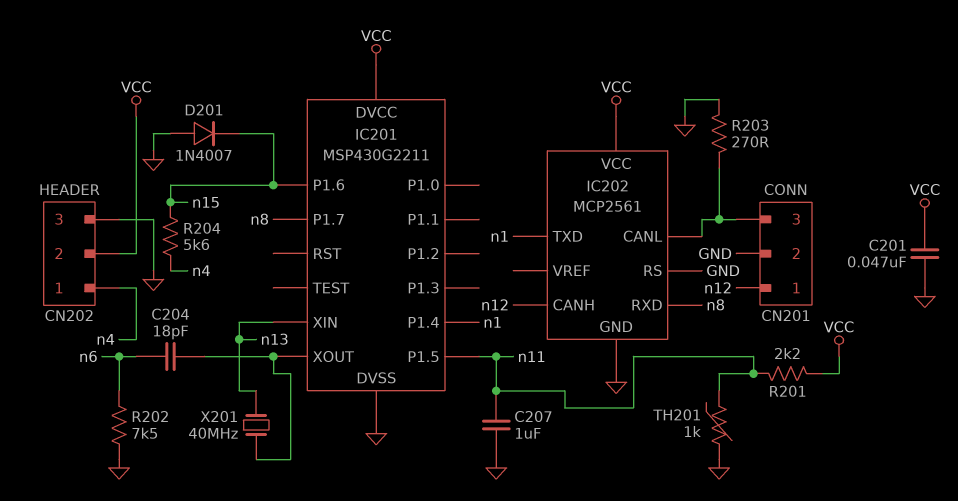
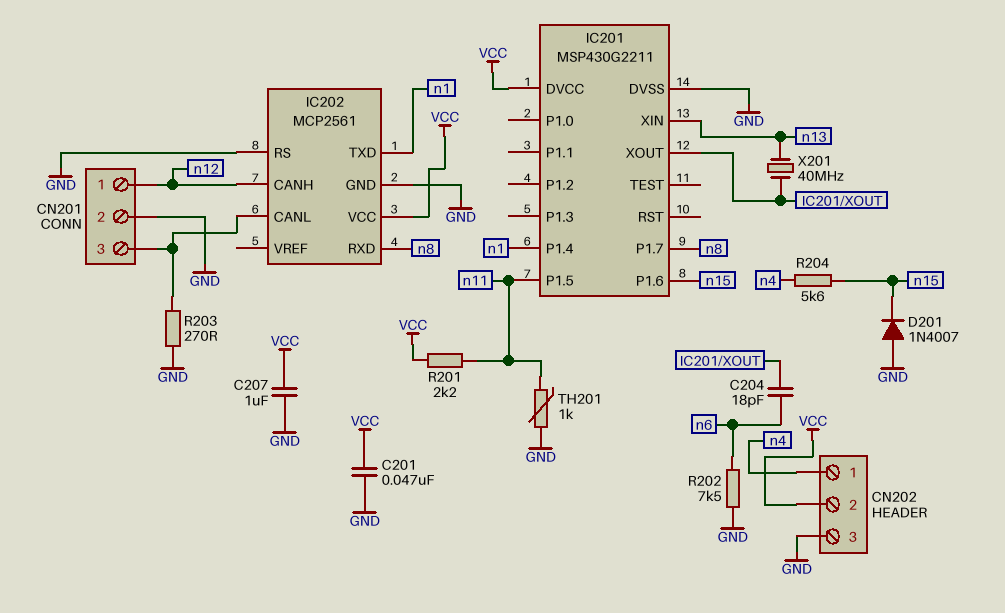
C207: 1uF (GND, n11) -> 1uF (GND, VCC)

